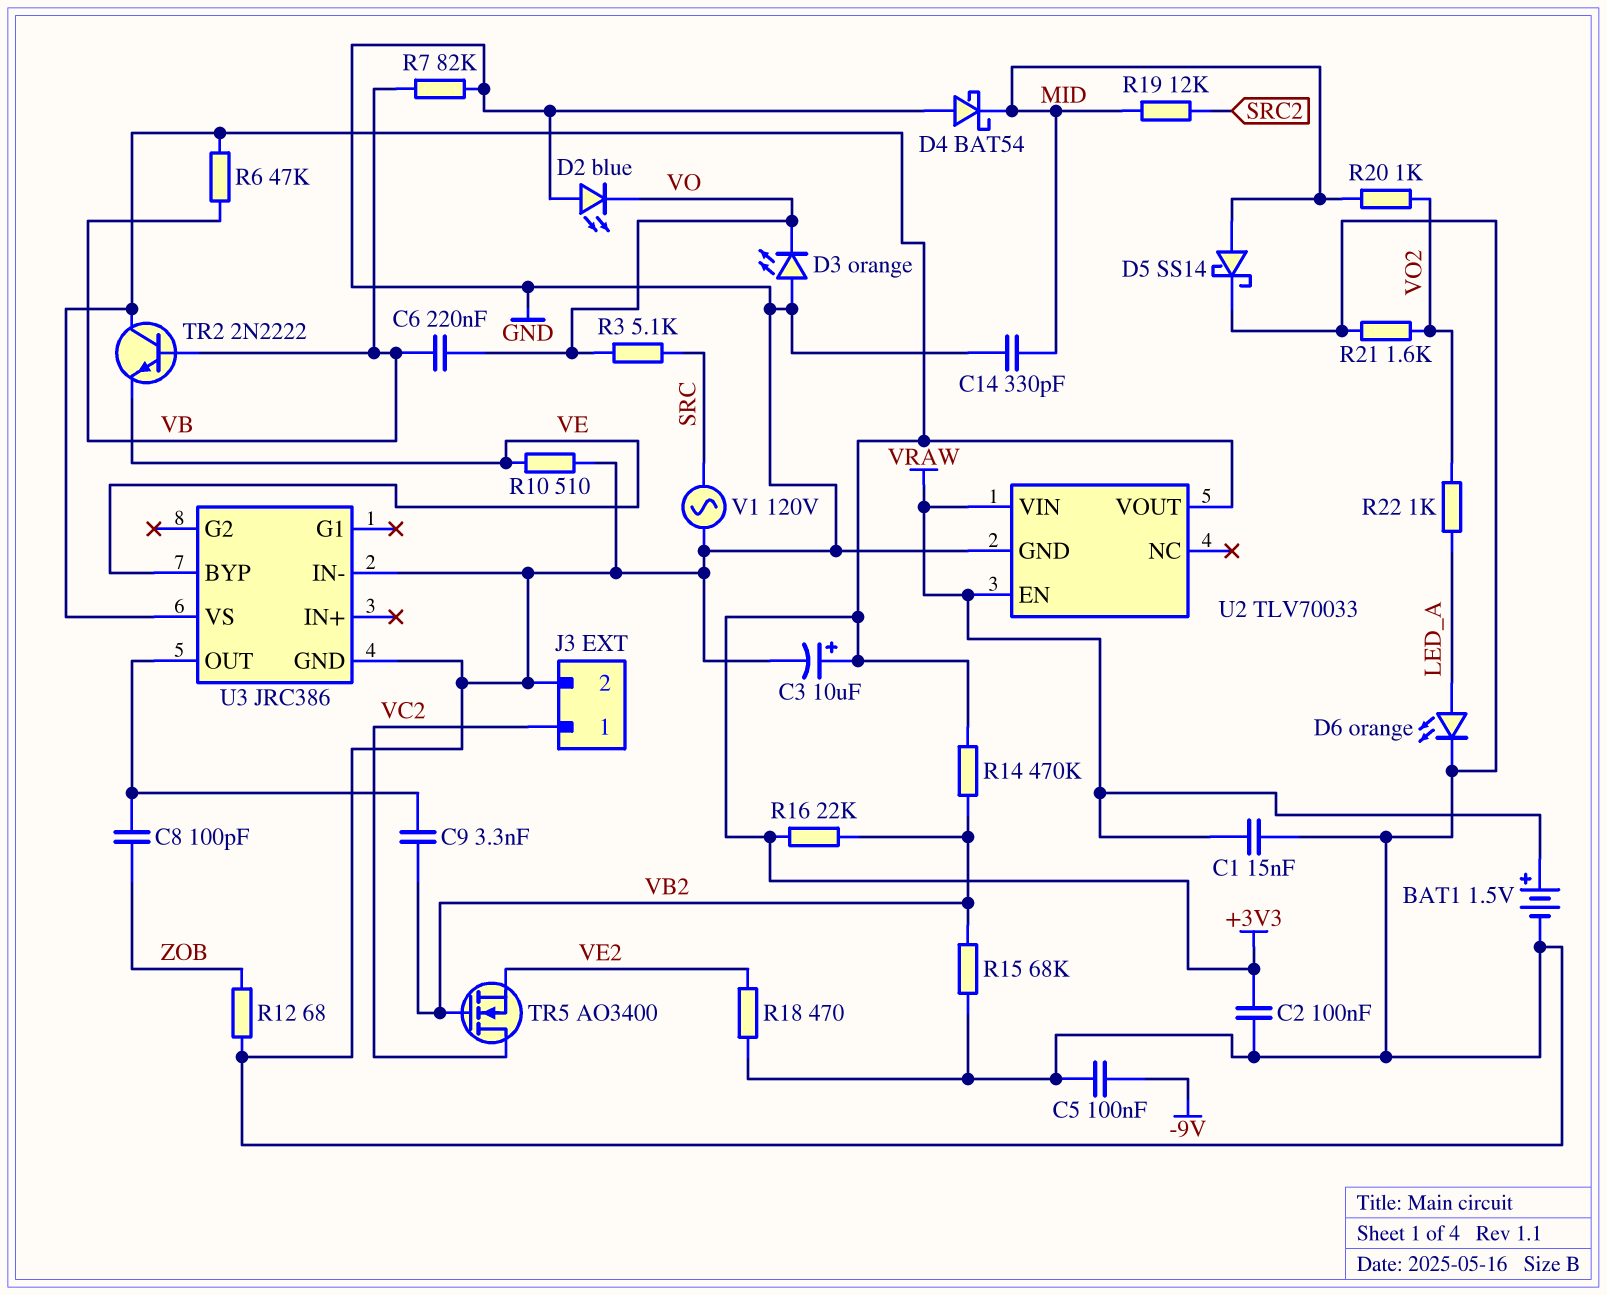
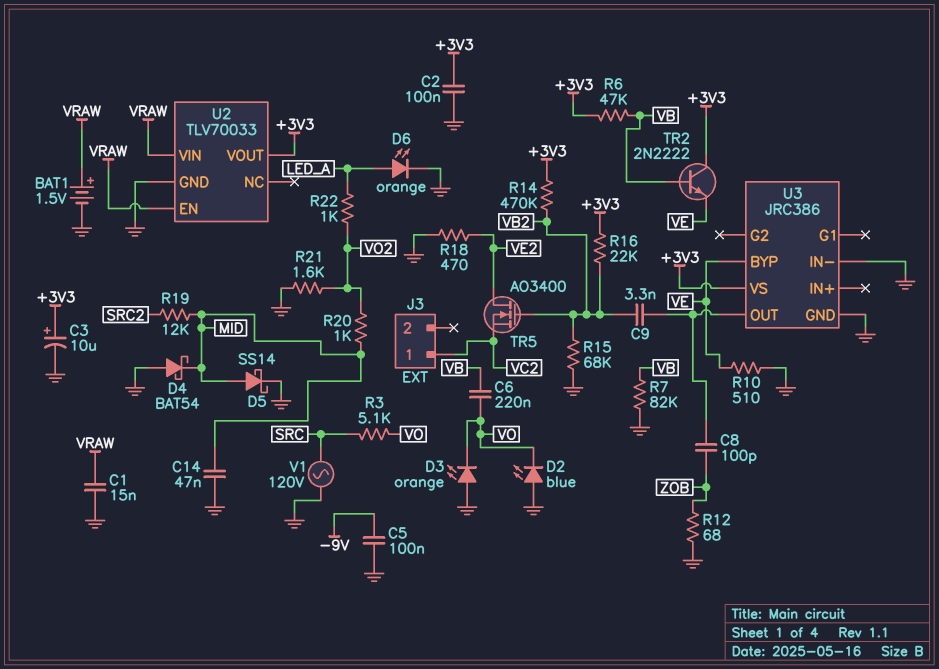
C14: 330pF (GND, MID) -> 47nF (GND, MID)
J3 pin 2: GND -> none
TR5: NMOS AO3400 (G VB2, D VC2, S VE2) -> NMOS AO3400 (G VB2, D VE2, S VC2)

